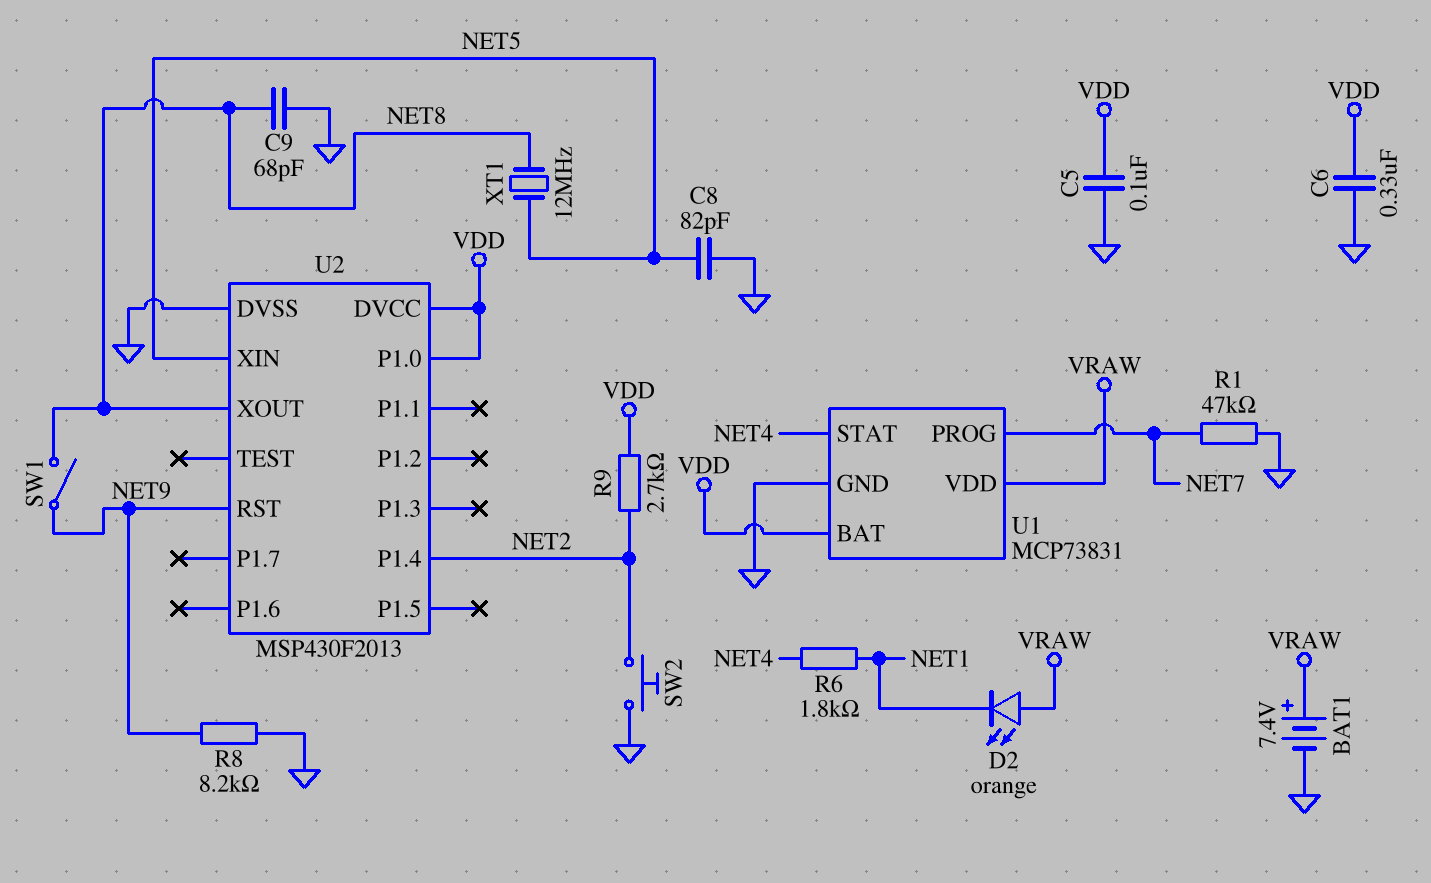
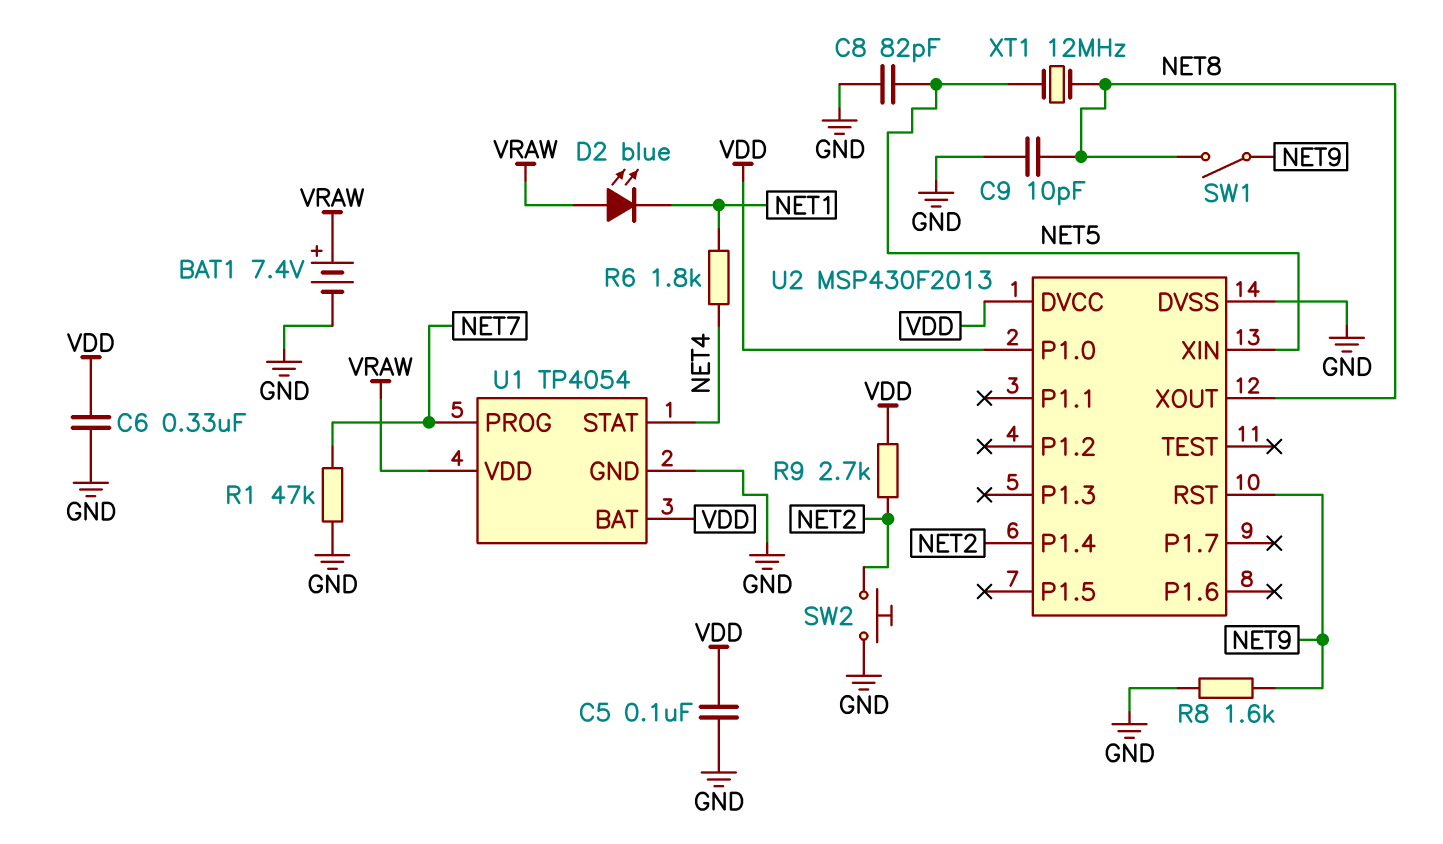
C9: 68pF (GND, NET8) -> 10pF (GND, NET8)
D2: LED orange (A VRAW, K NET1) -> LED blue (A VRAW, K NET1)
R8: 8.2k (GND, NET9) -> 1.6k (GND, NET9)
U1: MCP73831 -> TP4054

